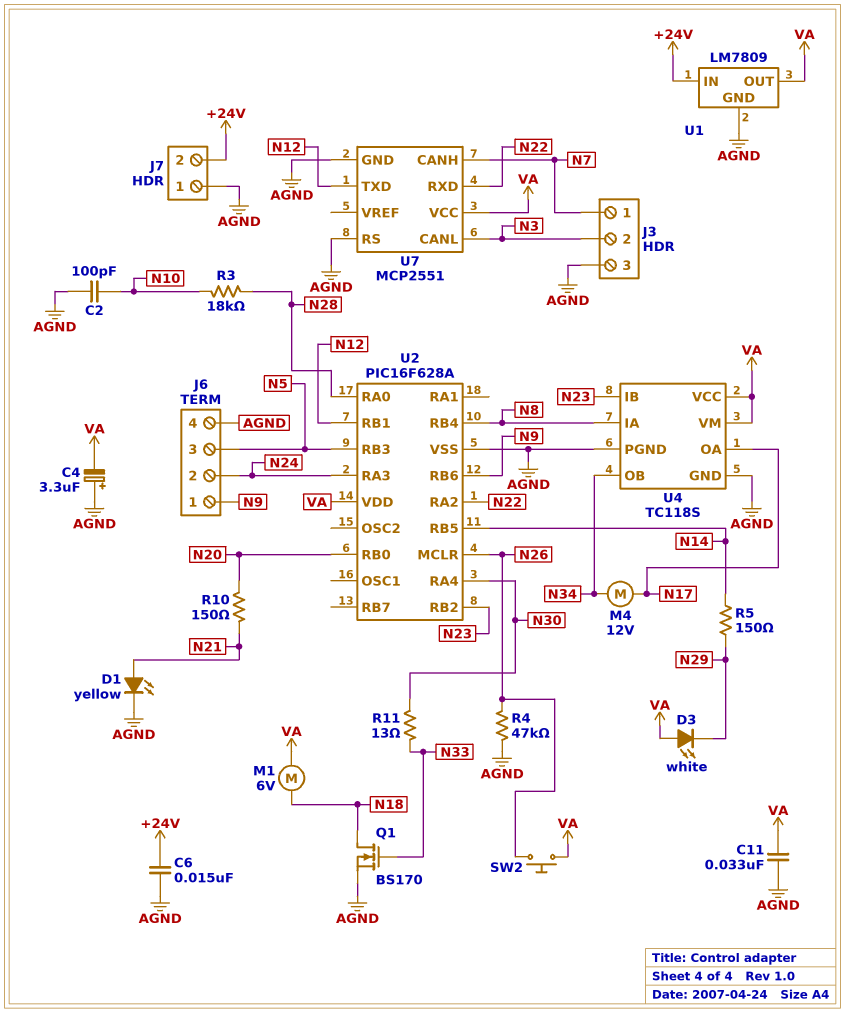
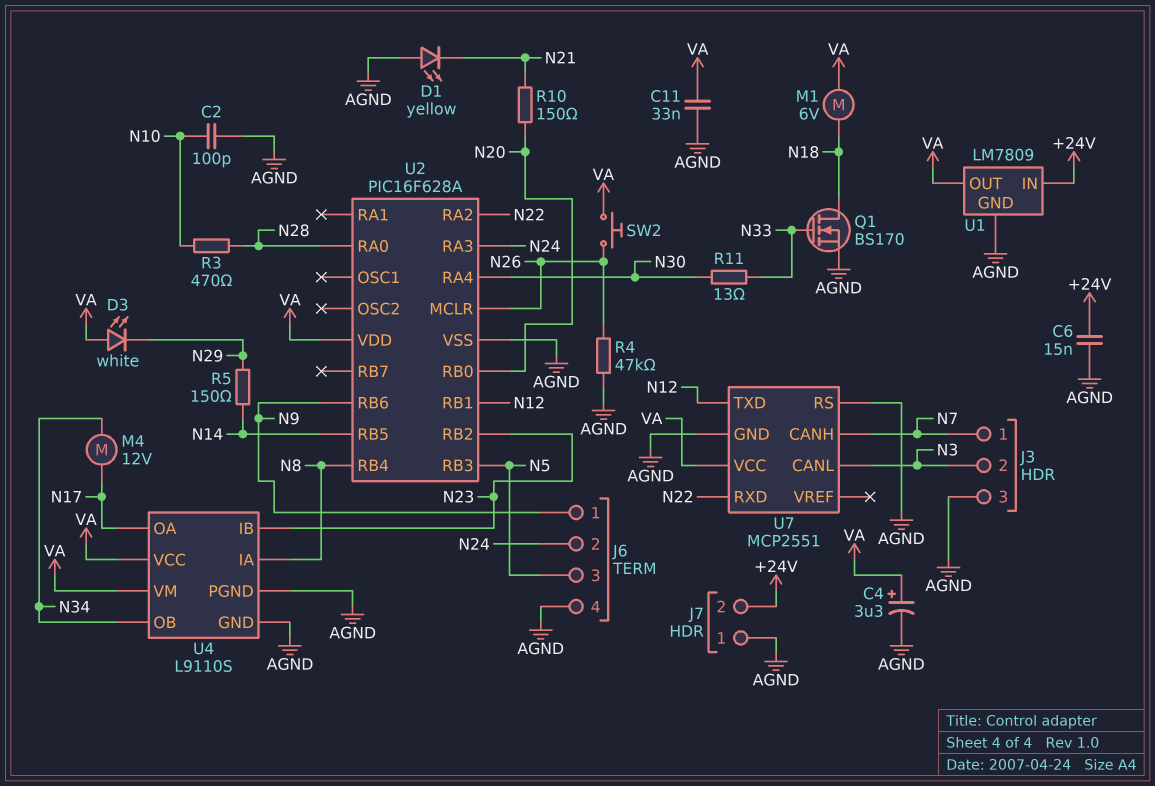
C4: 3.3uF (plus AGND, minus VA) -> 3.3uF (plus VA, minus AGND)
D1: LED yellow (A N21, K AGND) -> LED yellow (A AGND, K N21)
R3: 18k (N10, N28) -> 470 (N10, N28)
U4: TC118S -> L9110S

